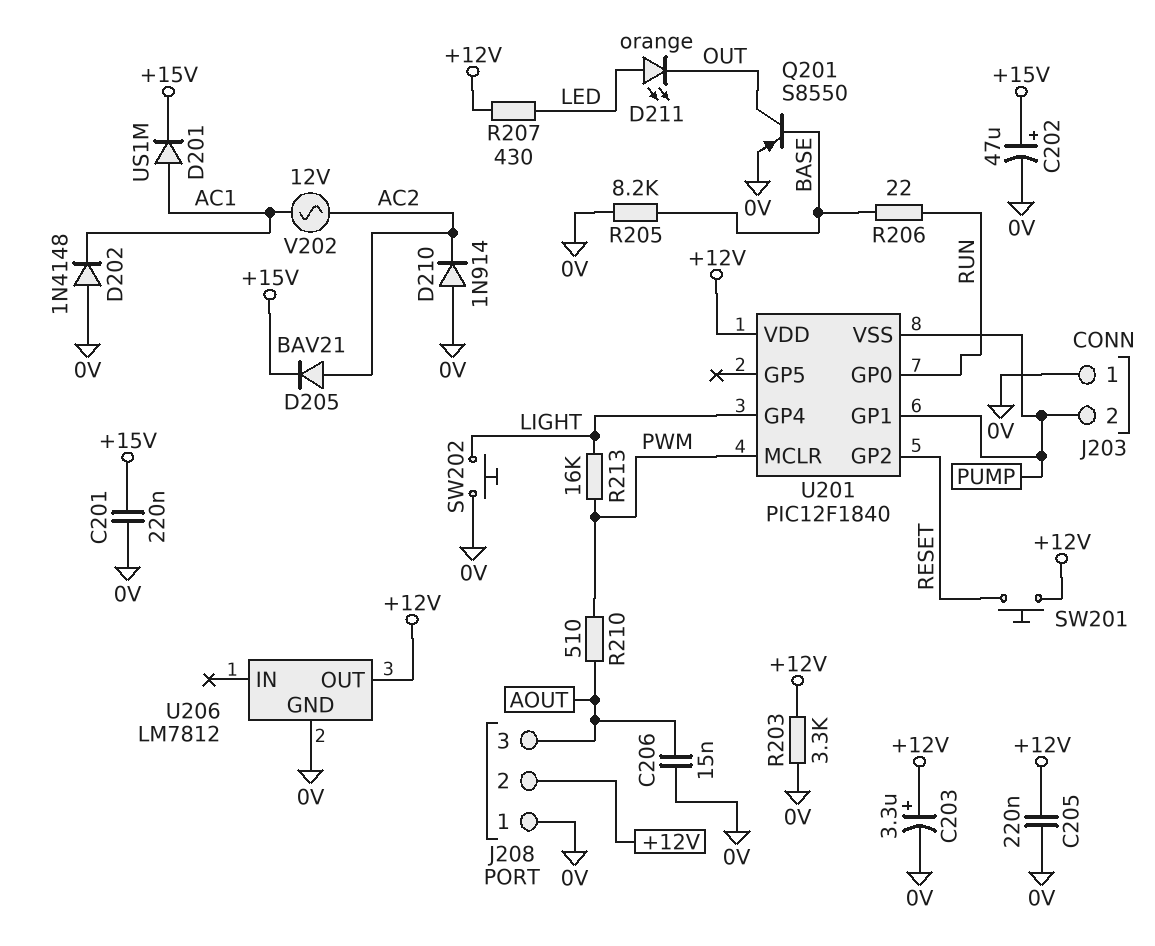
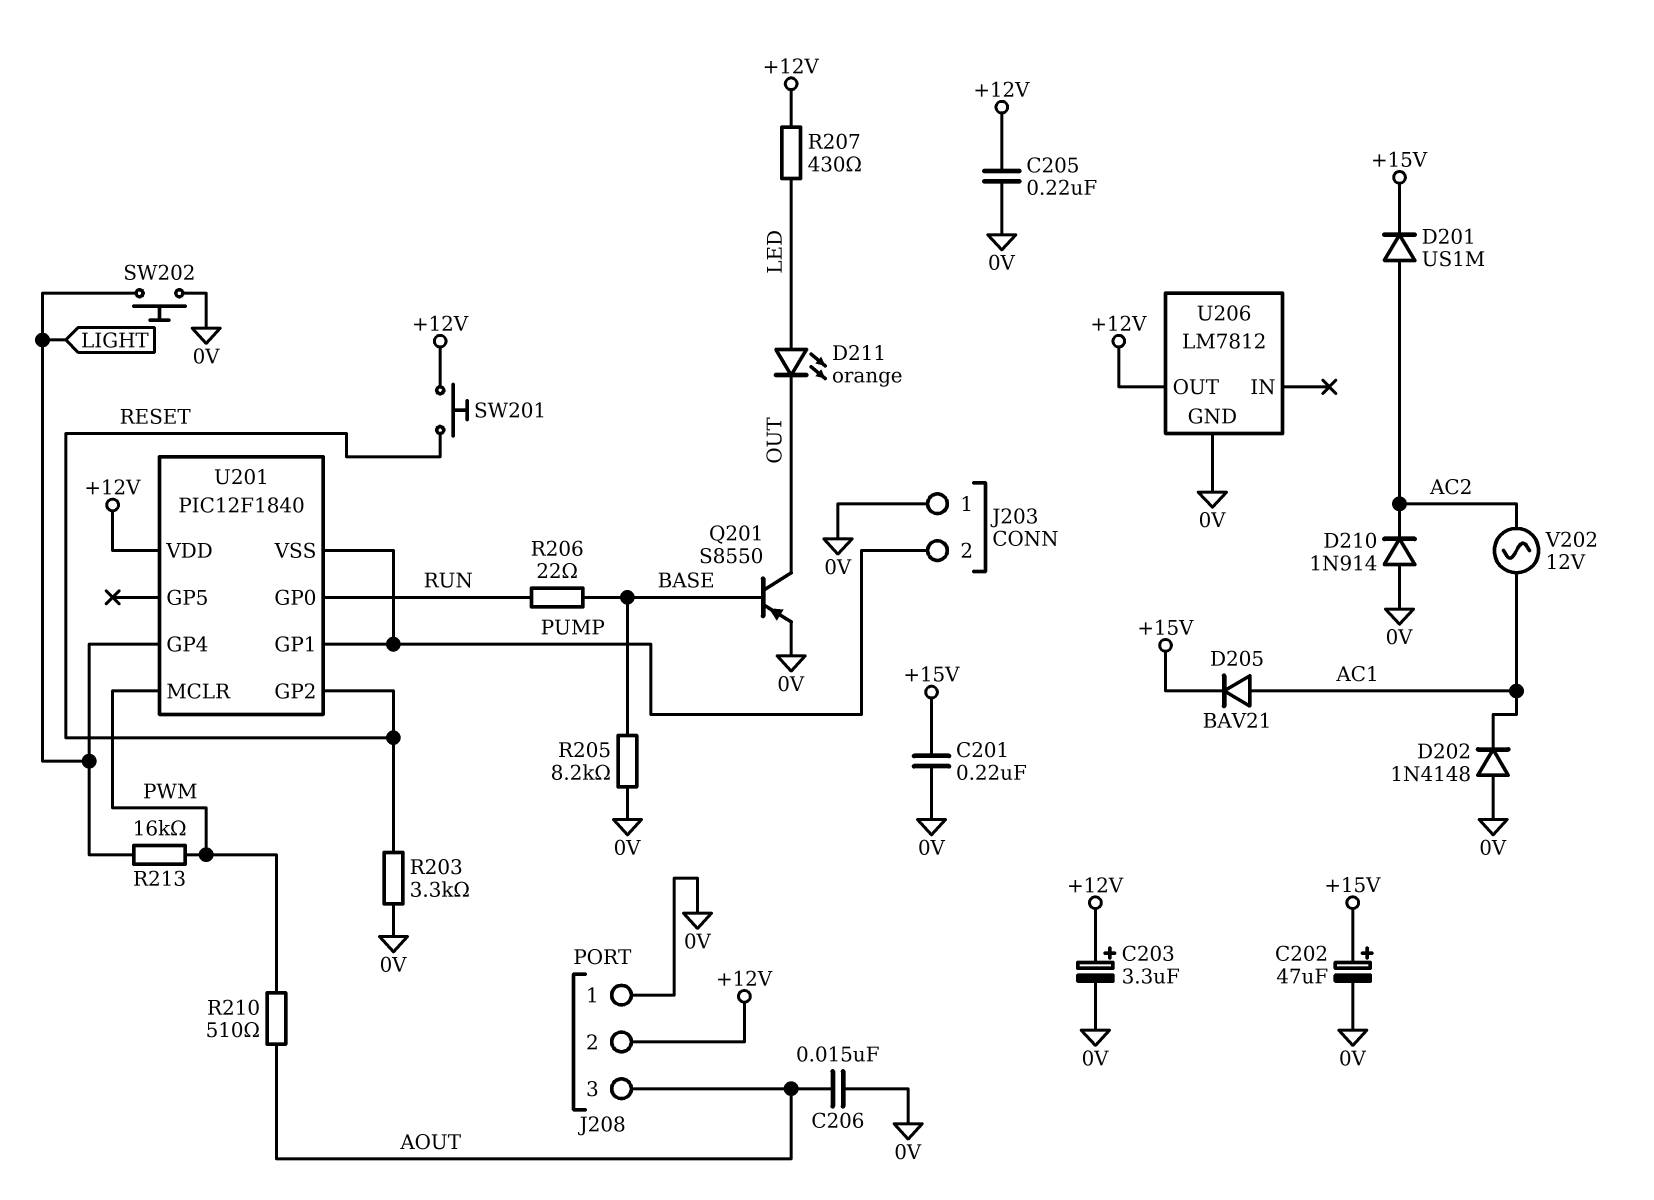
D201: diode US1M (A AC1, K +15V) -> diode US1M (A AC2, K +15V)
D205: diode BAV21 (A AC2, K +15V) -> diode BAV21 (A AC1, K +15V)
R203: 3.3k (+12V, 0V) -> 3.3k (0V, RESET)

